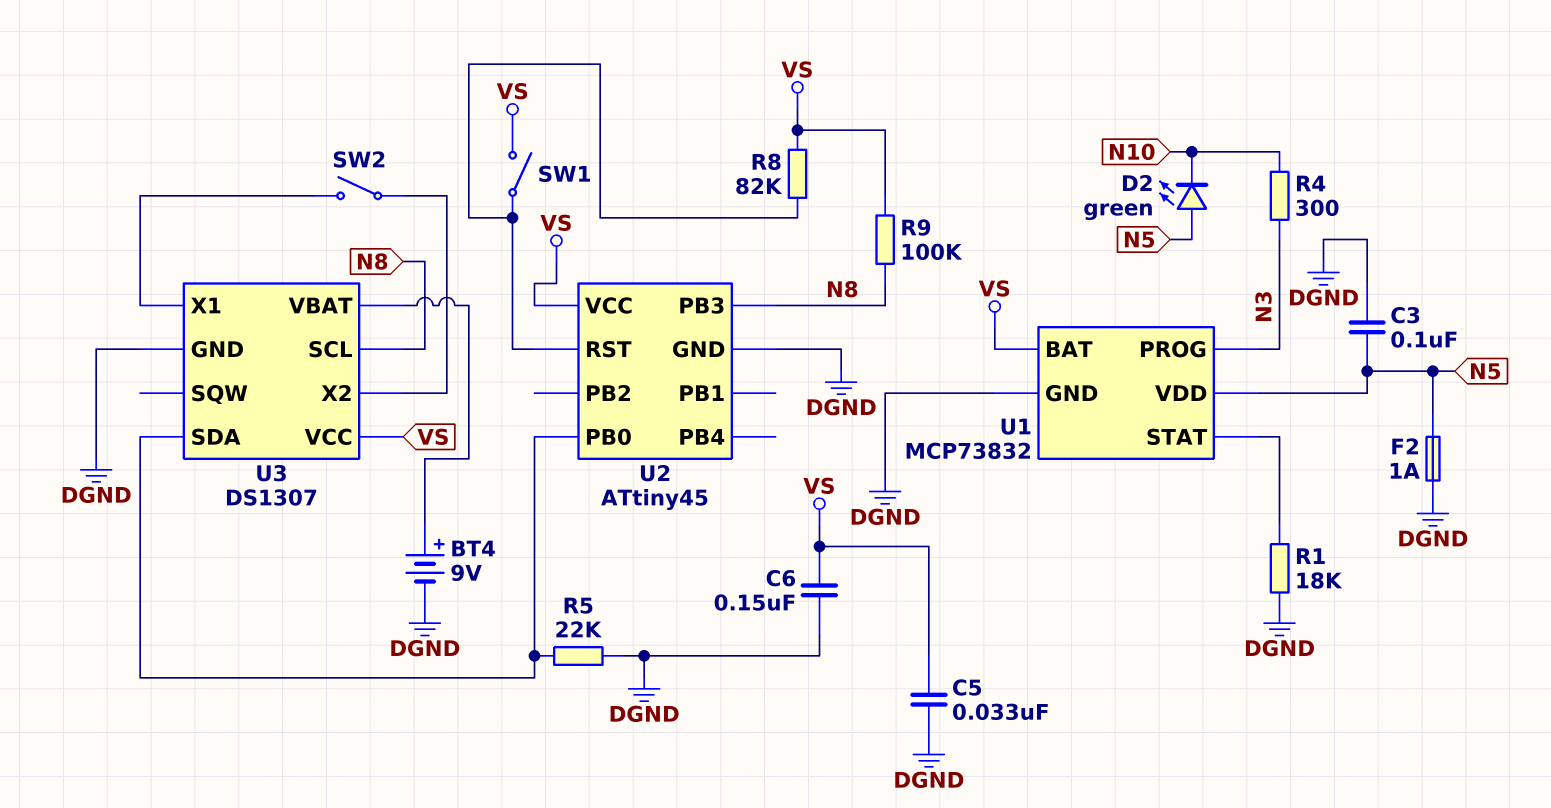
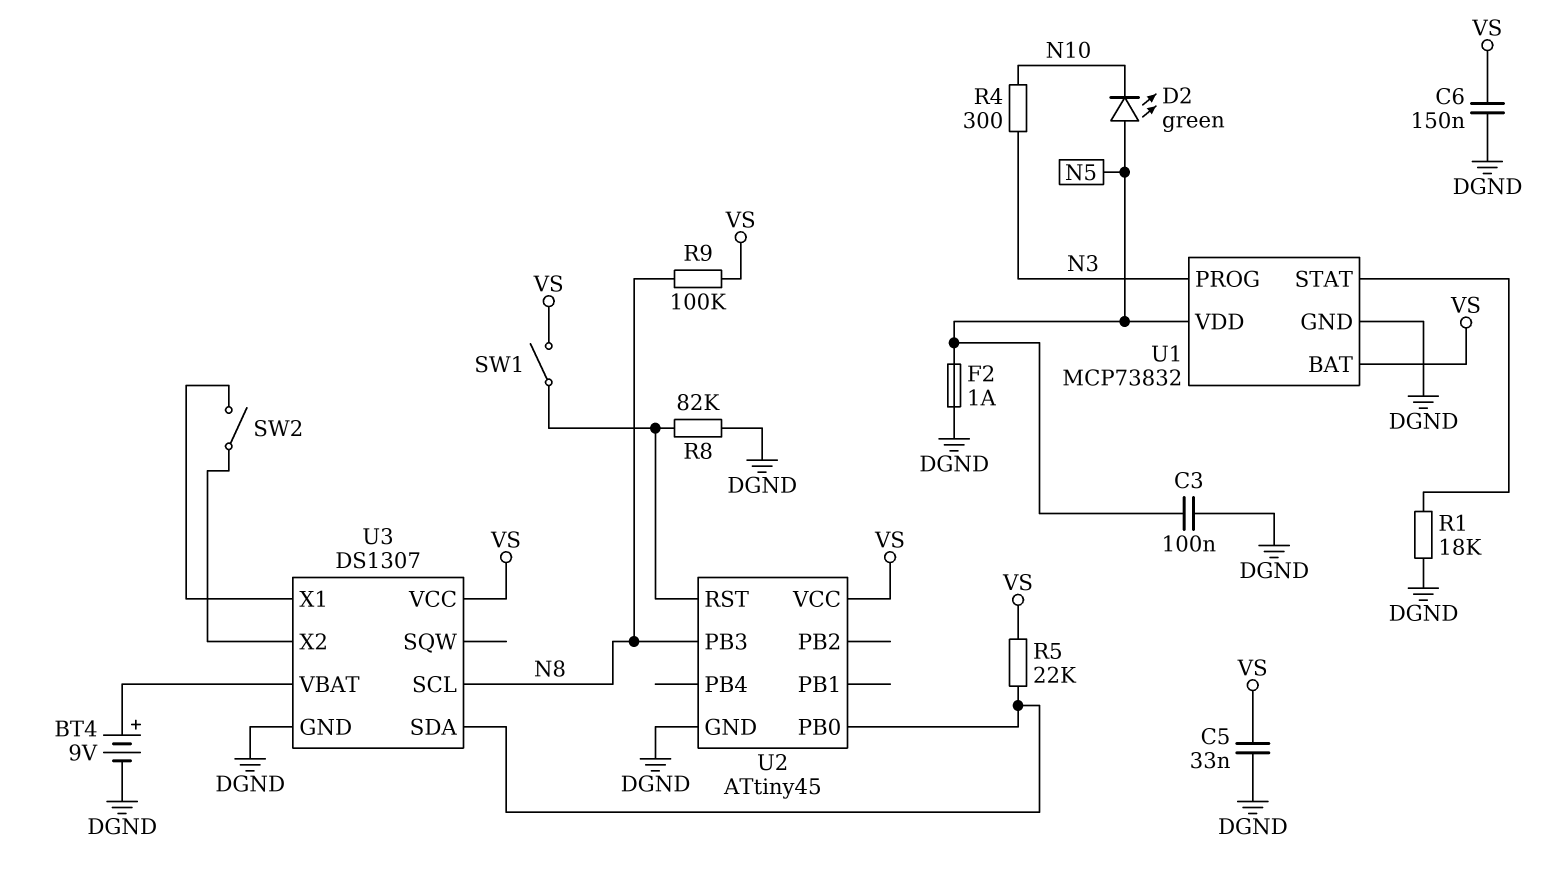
R5: 22k (DGND, U2/PB0) -> 22k (U2/PB0, VS)
R8: 82k (U2/RST, VS) -> 82k (DGND, U2/RST)

